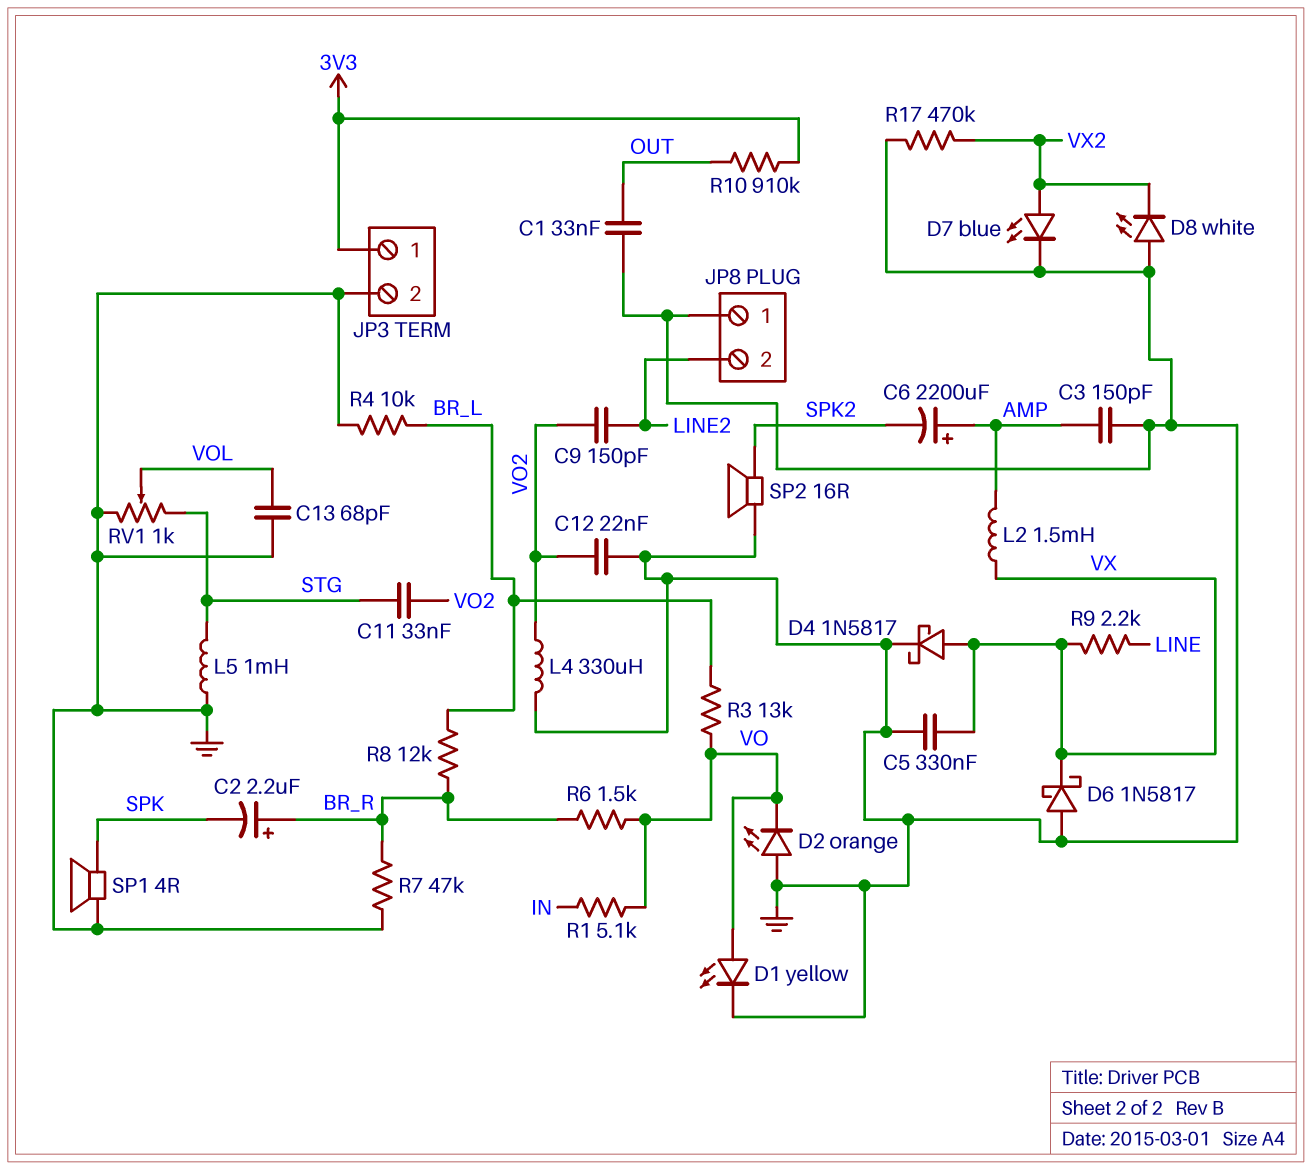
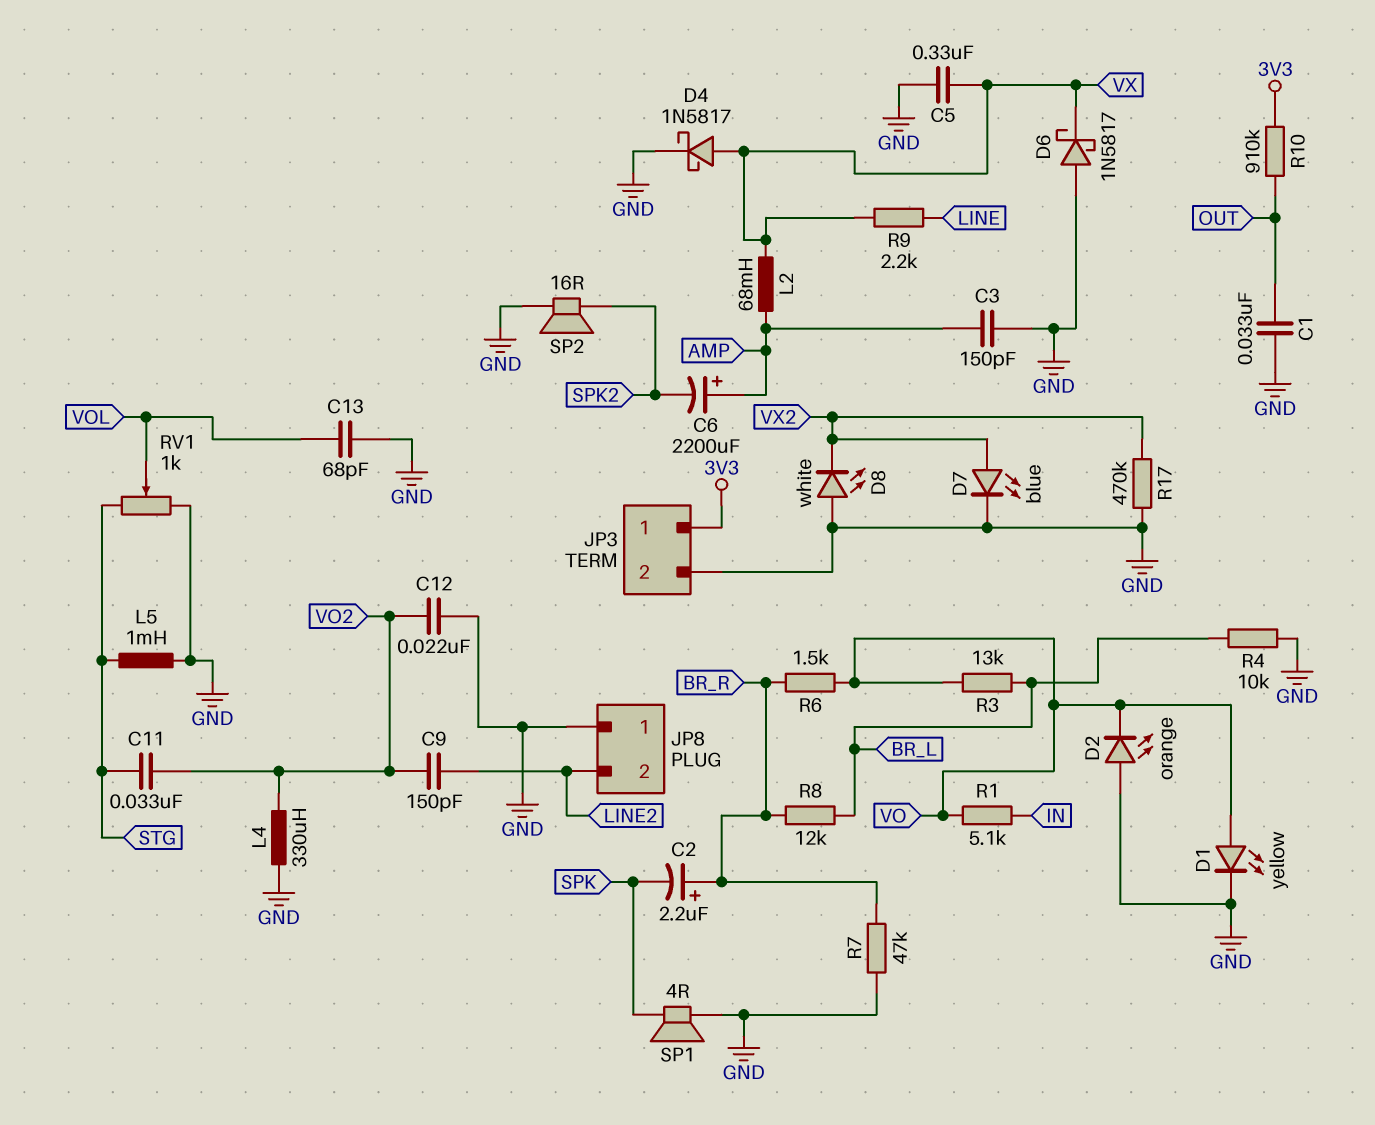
L2: 1.5mH (AMP, VX) -> 68mH (AMP, VX)

